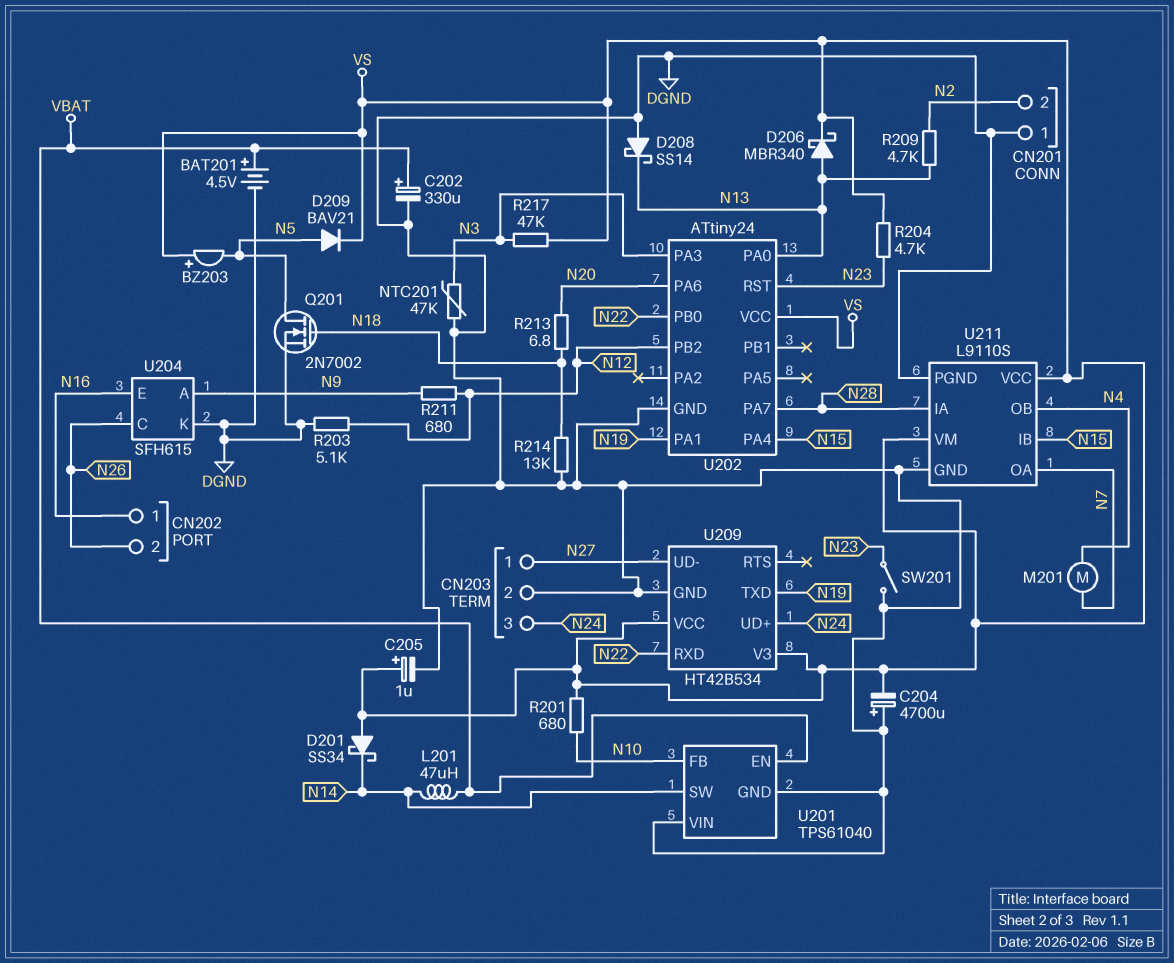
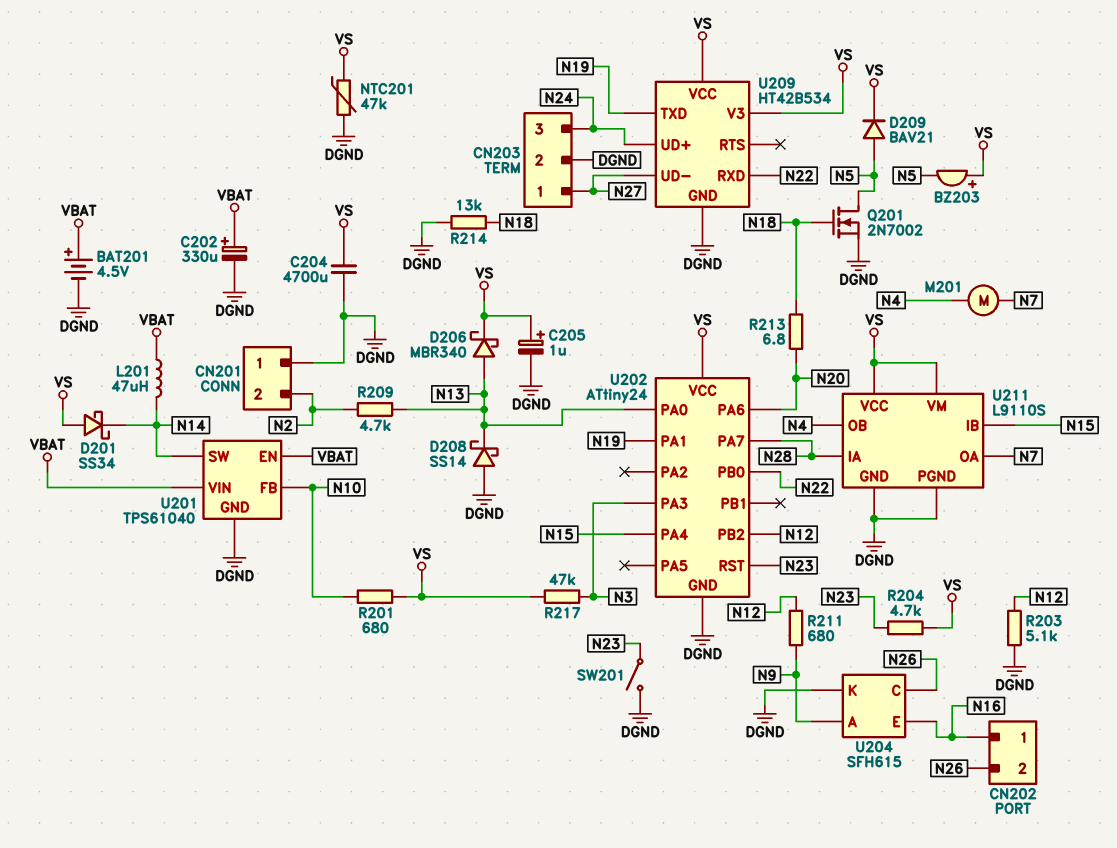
C204: 4700uF (plus DGND, minus VS) -> 4700uF (DGND, VS)
NTC201: 47k (DGND, N3) -> 47k (DGND, VS)
U201 pin VIN: DGND -> VBAT

